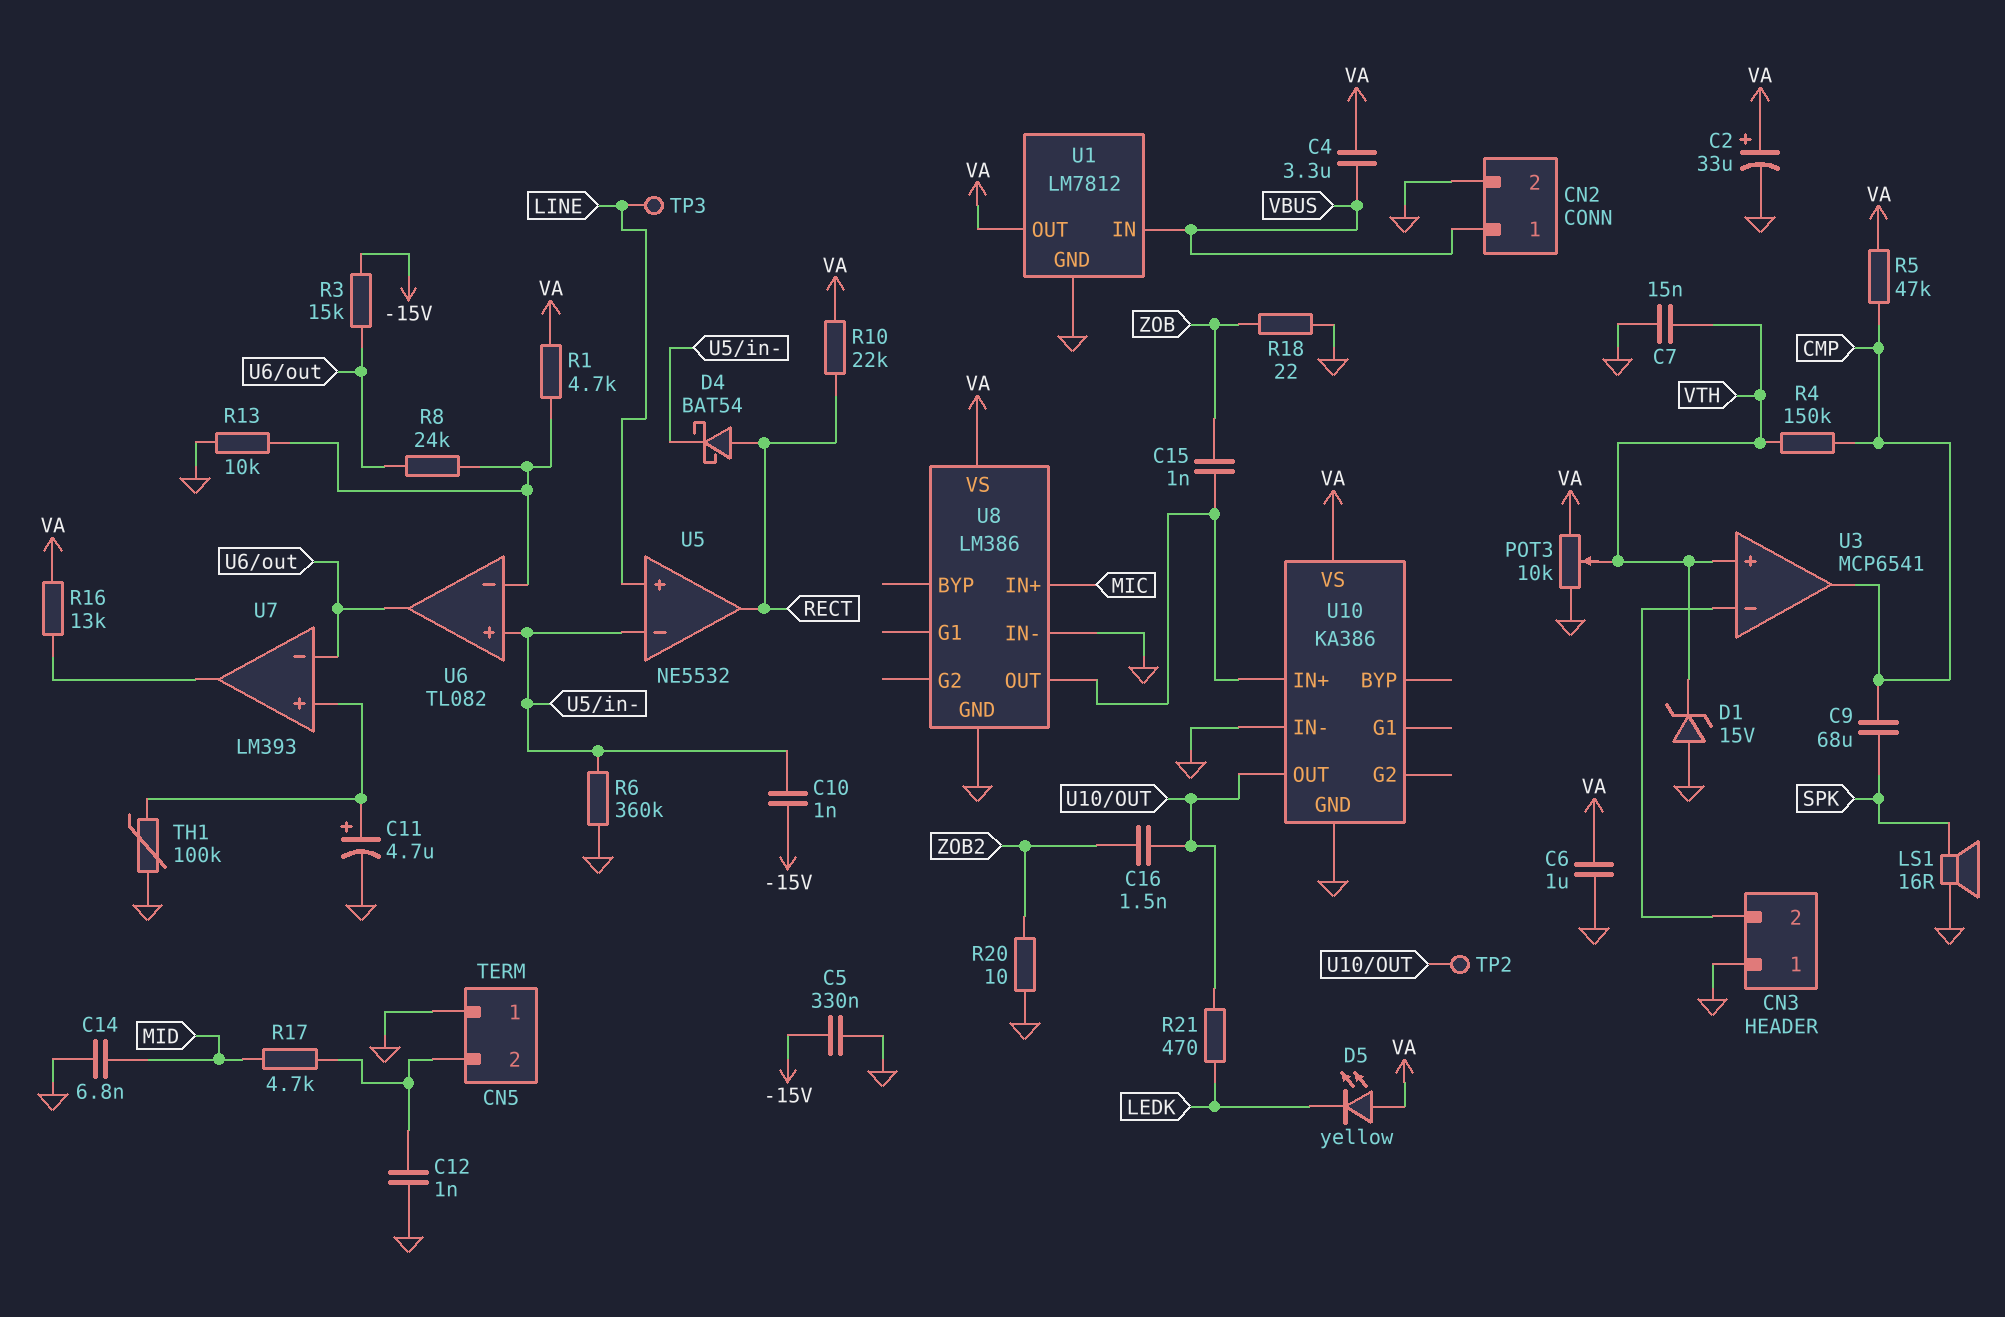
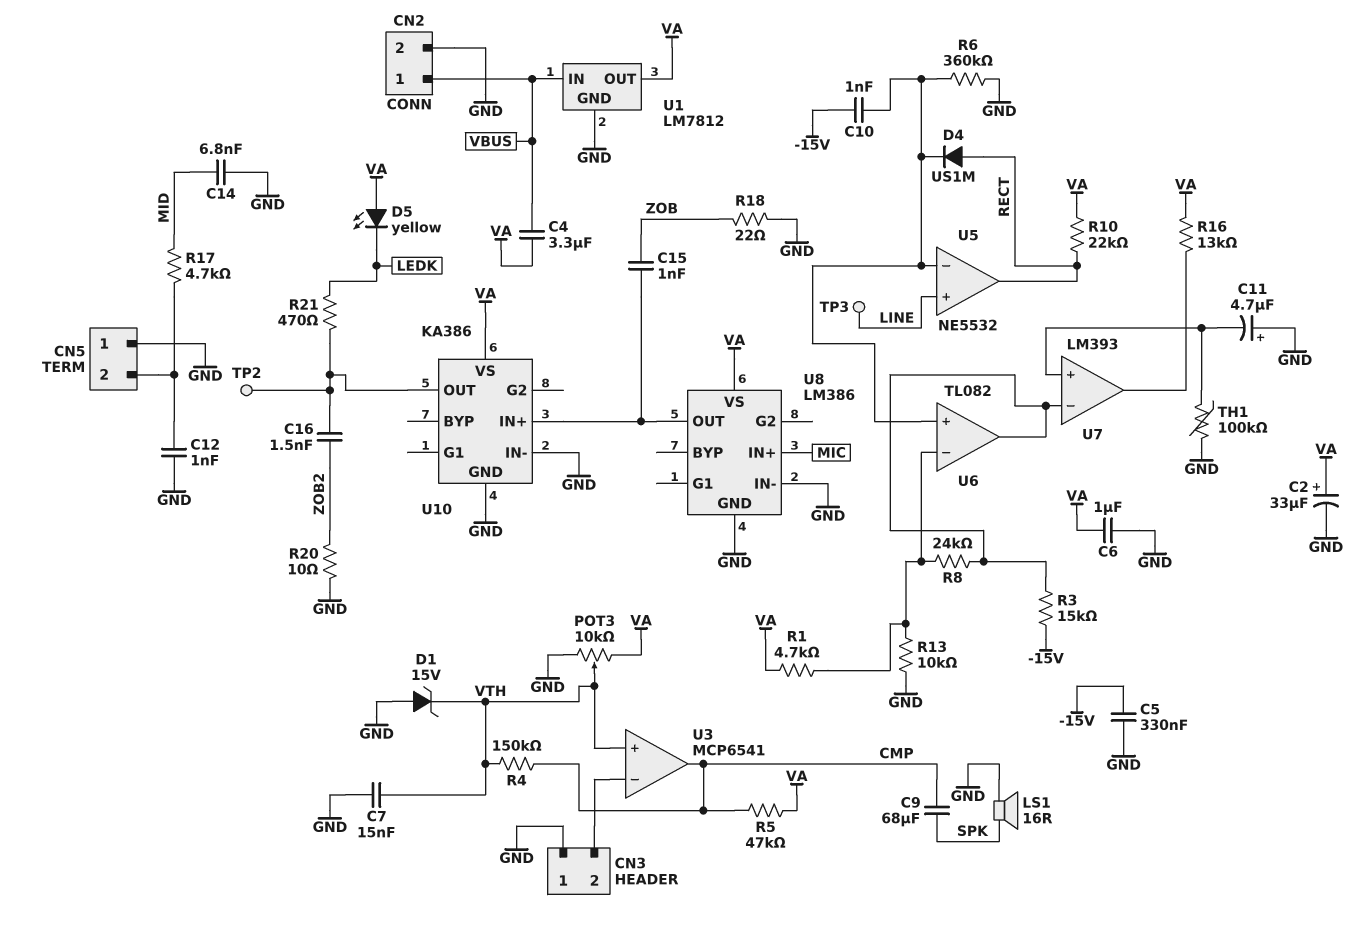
C11: 4.7uF (plus U7/in+, minus GND) -> 4.7uF (plus GND, minus U7/in+)
D4: schottky BAT54 (A RECT, K U5/in-) -> diode US1M (A RECT, K U5/in-)

